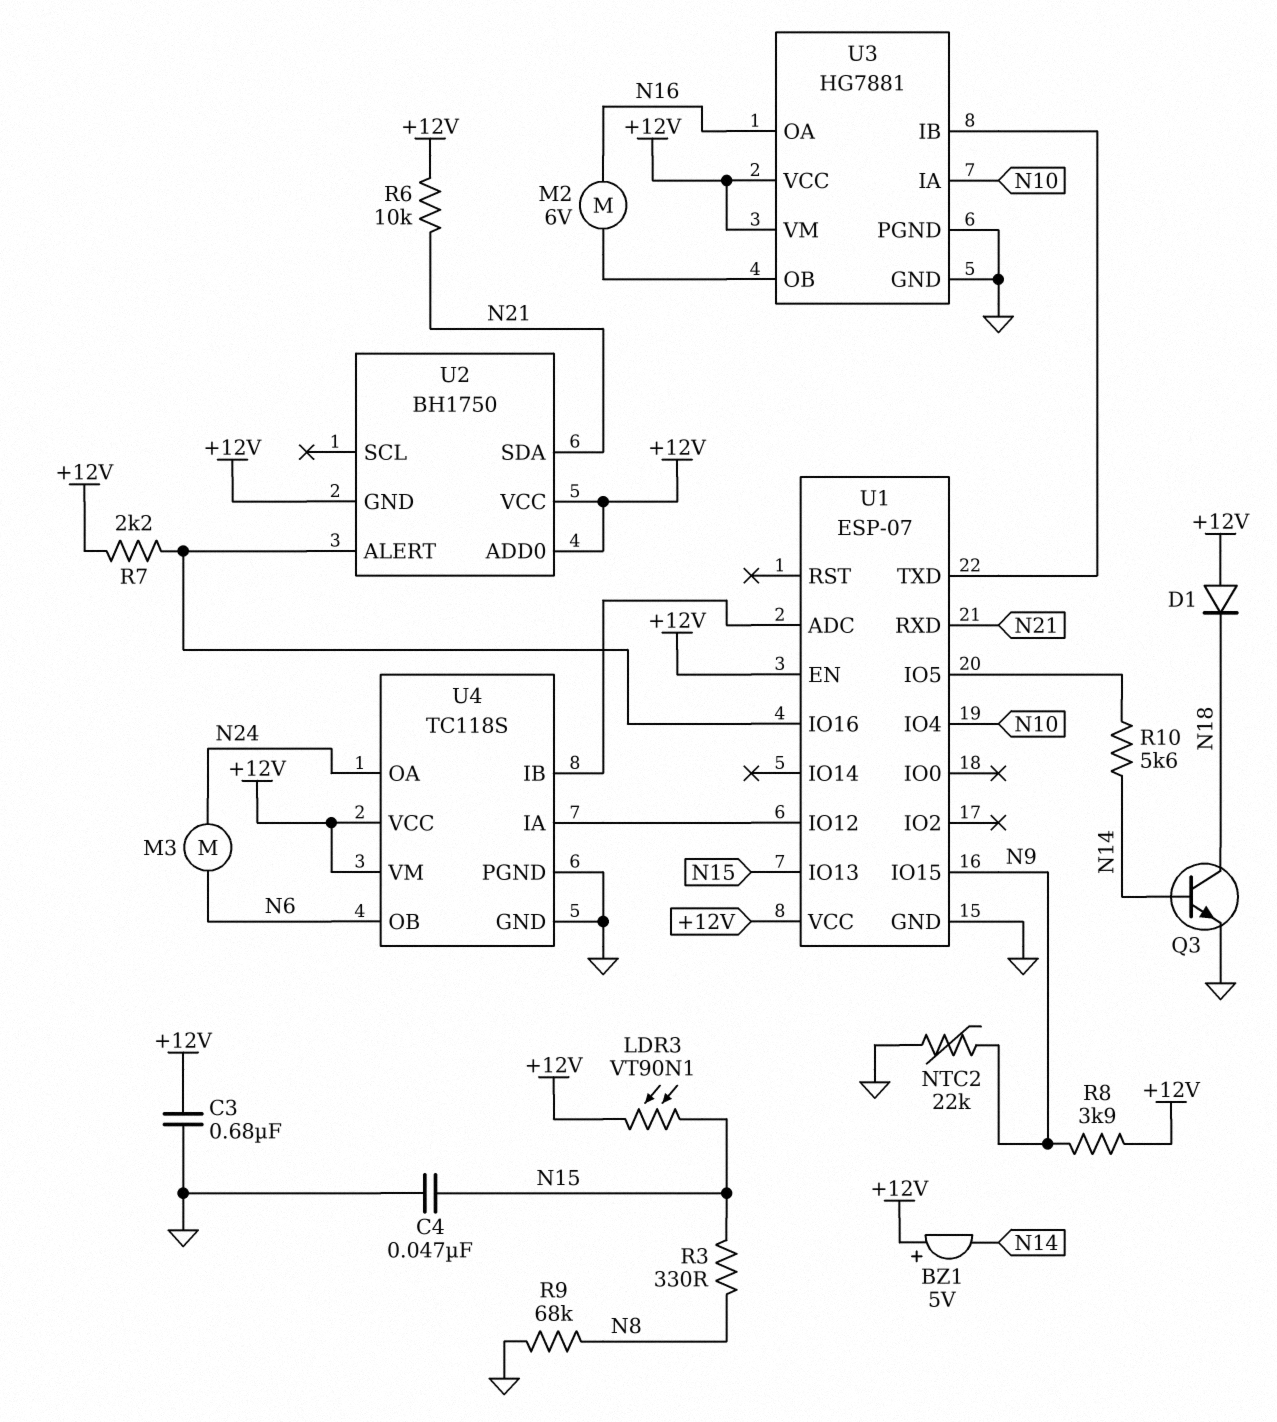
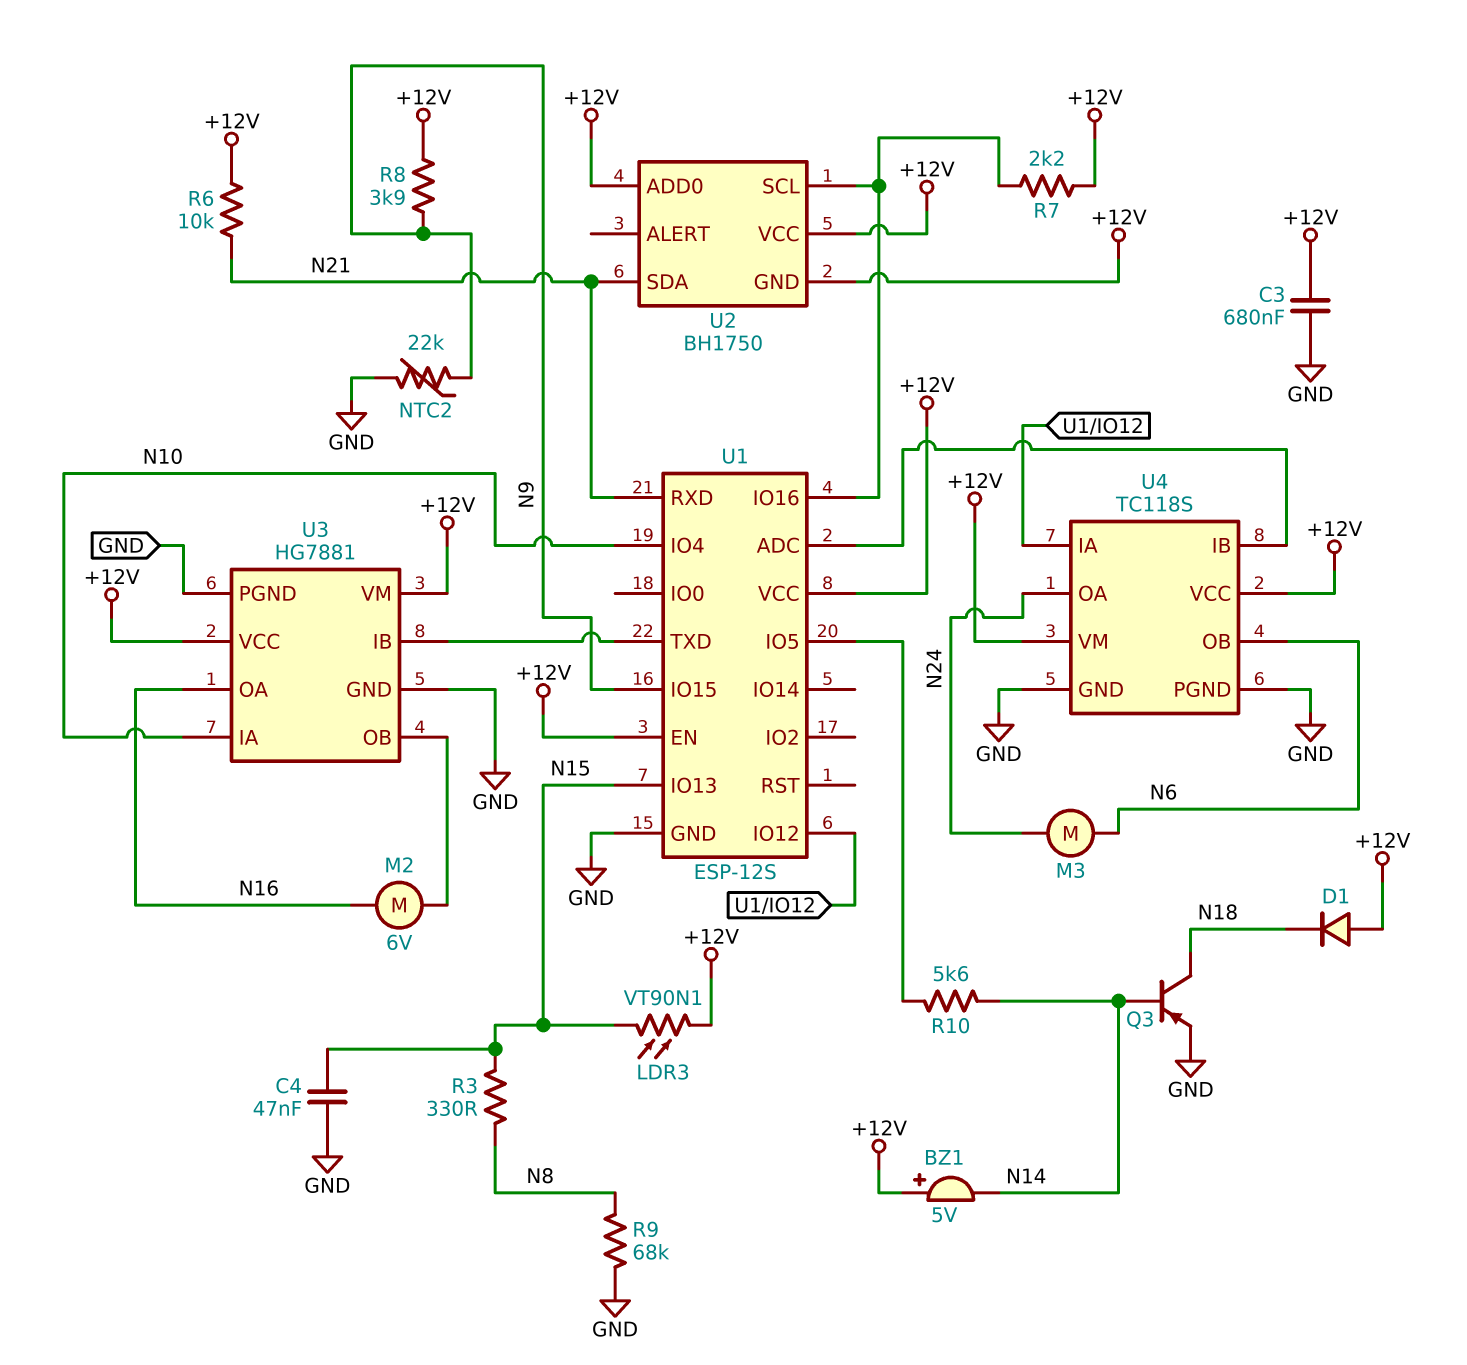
Q3: NPN (B N14, C N18, E GND) -> PNP (B N14, C N18, E GND)
U1: ESP-07 -> ESP-12S
U2 pin ALERT: U1/IO16 -> none
U2 pin SCL: none -> U1/IO16

